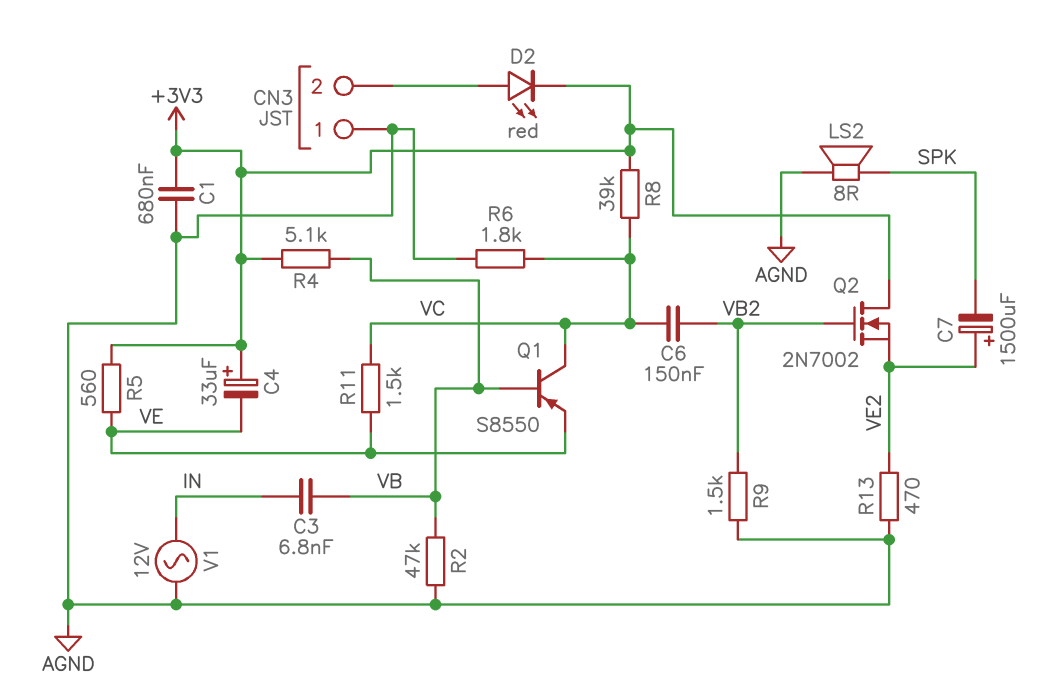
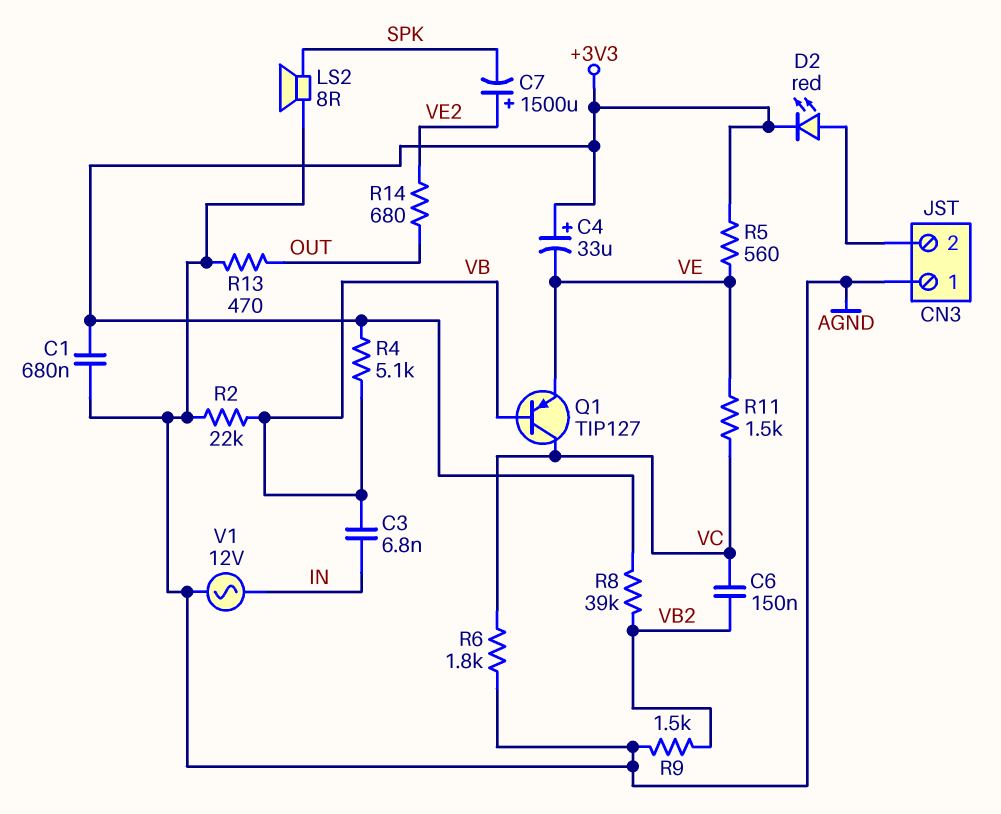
Q1: PNP S8550 (B VB, C VC, E VE) -> PNP TIP127 (B VB, C VC, E VE)
Q2: NMOS 2N7002 (G VB2, D +3V3, S VE2) -> none
R2: 47k (AGND, VB) -> 22k (AGND, VB)
R8: 39k (+3V3, VC) -> 39k (+3V3, VB2)
R13: 470 (AGND, VE2) -> 470 (AGND, OUT)
R14: none -> 680 (OUT, VE2)

